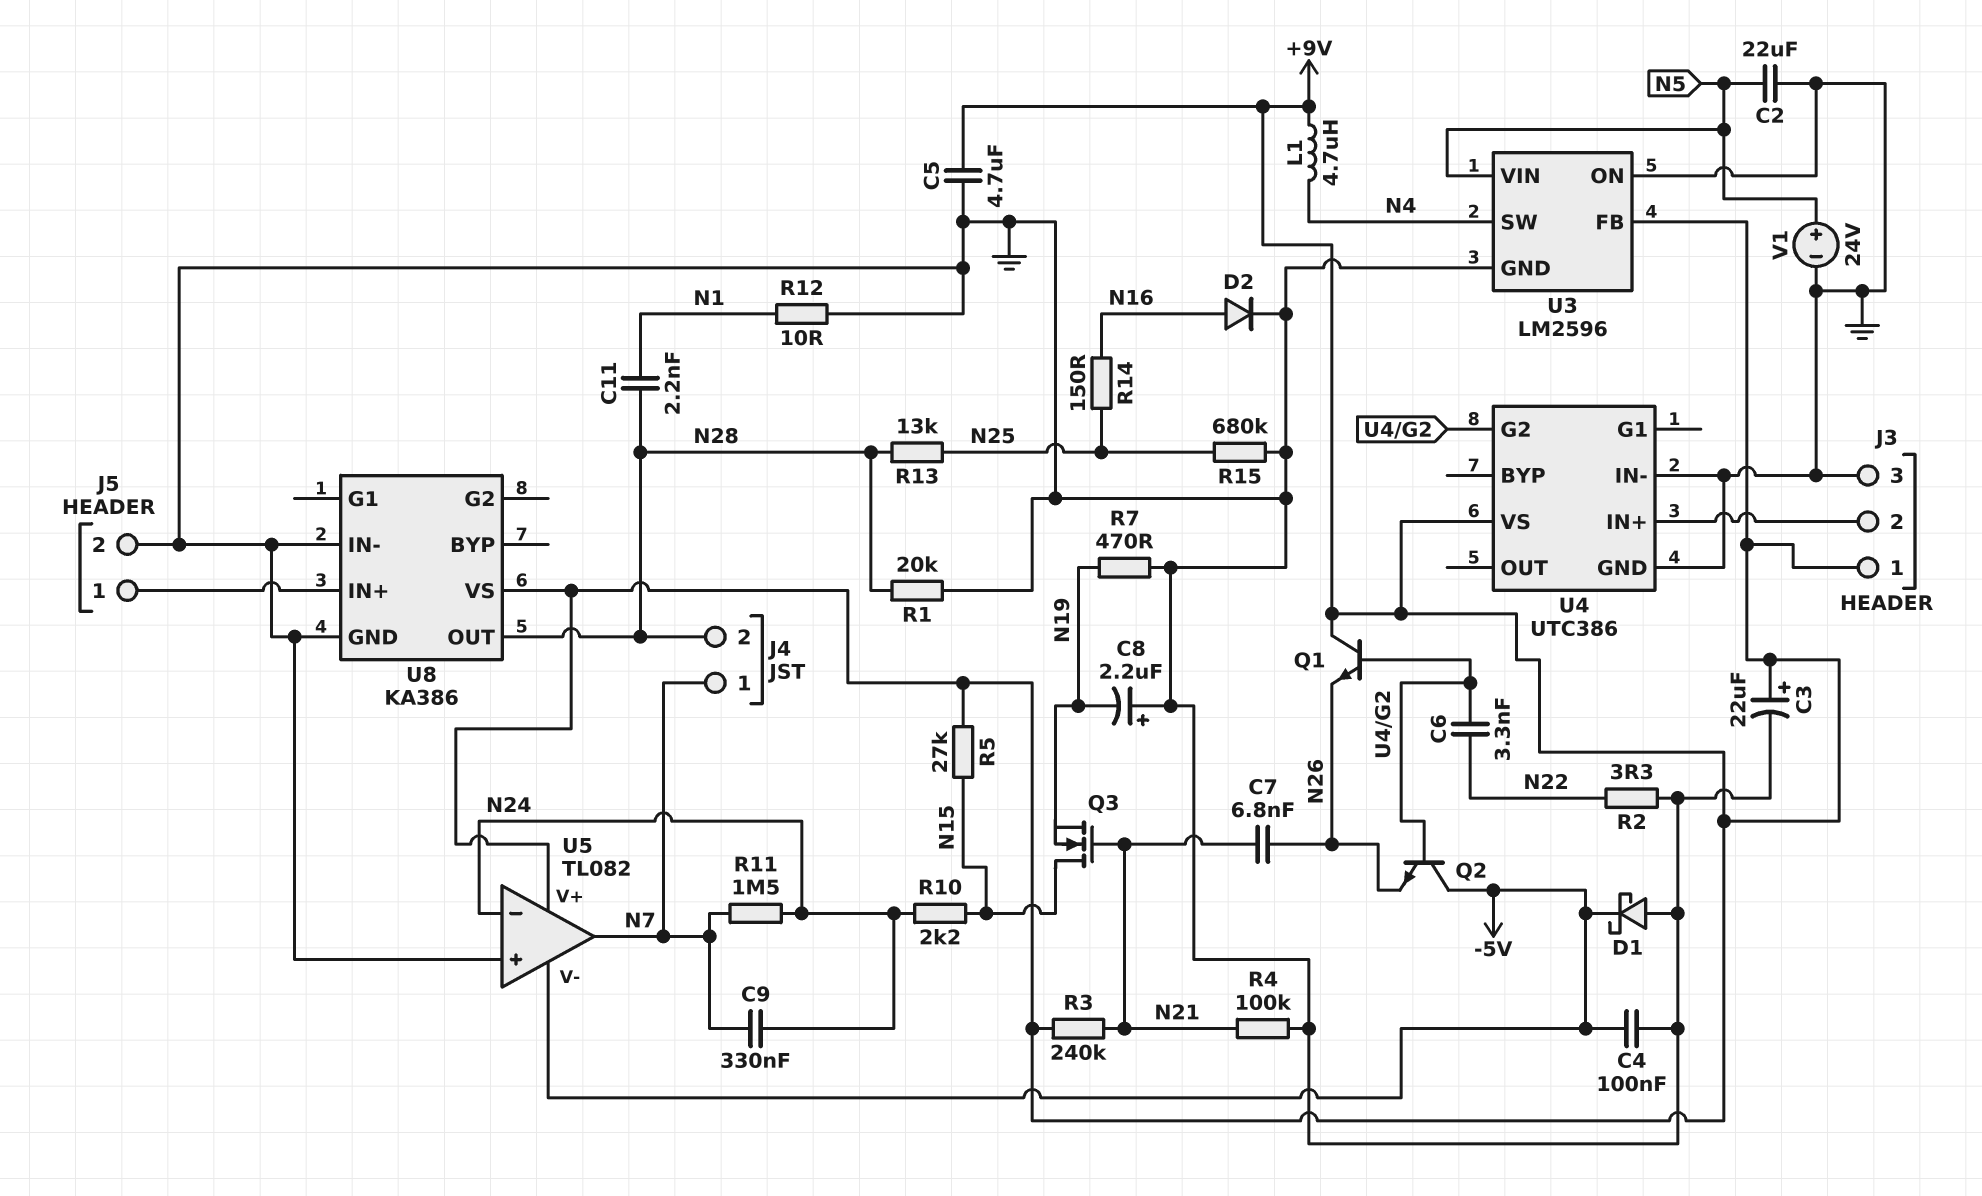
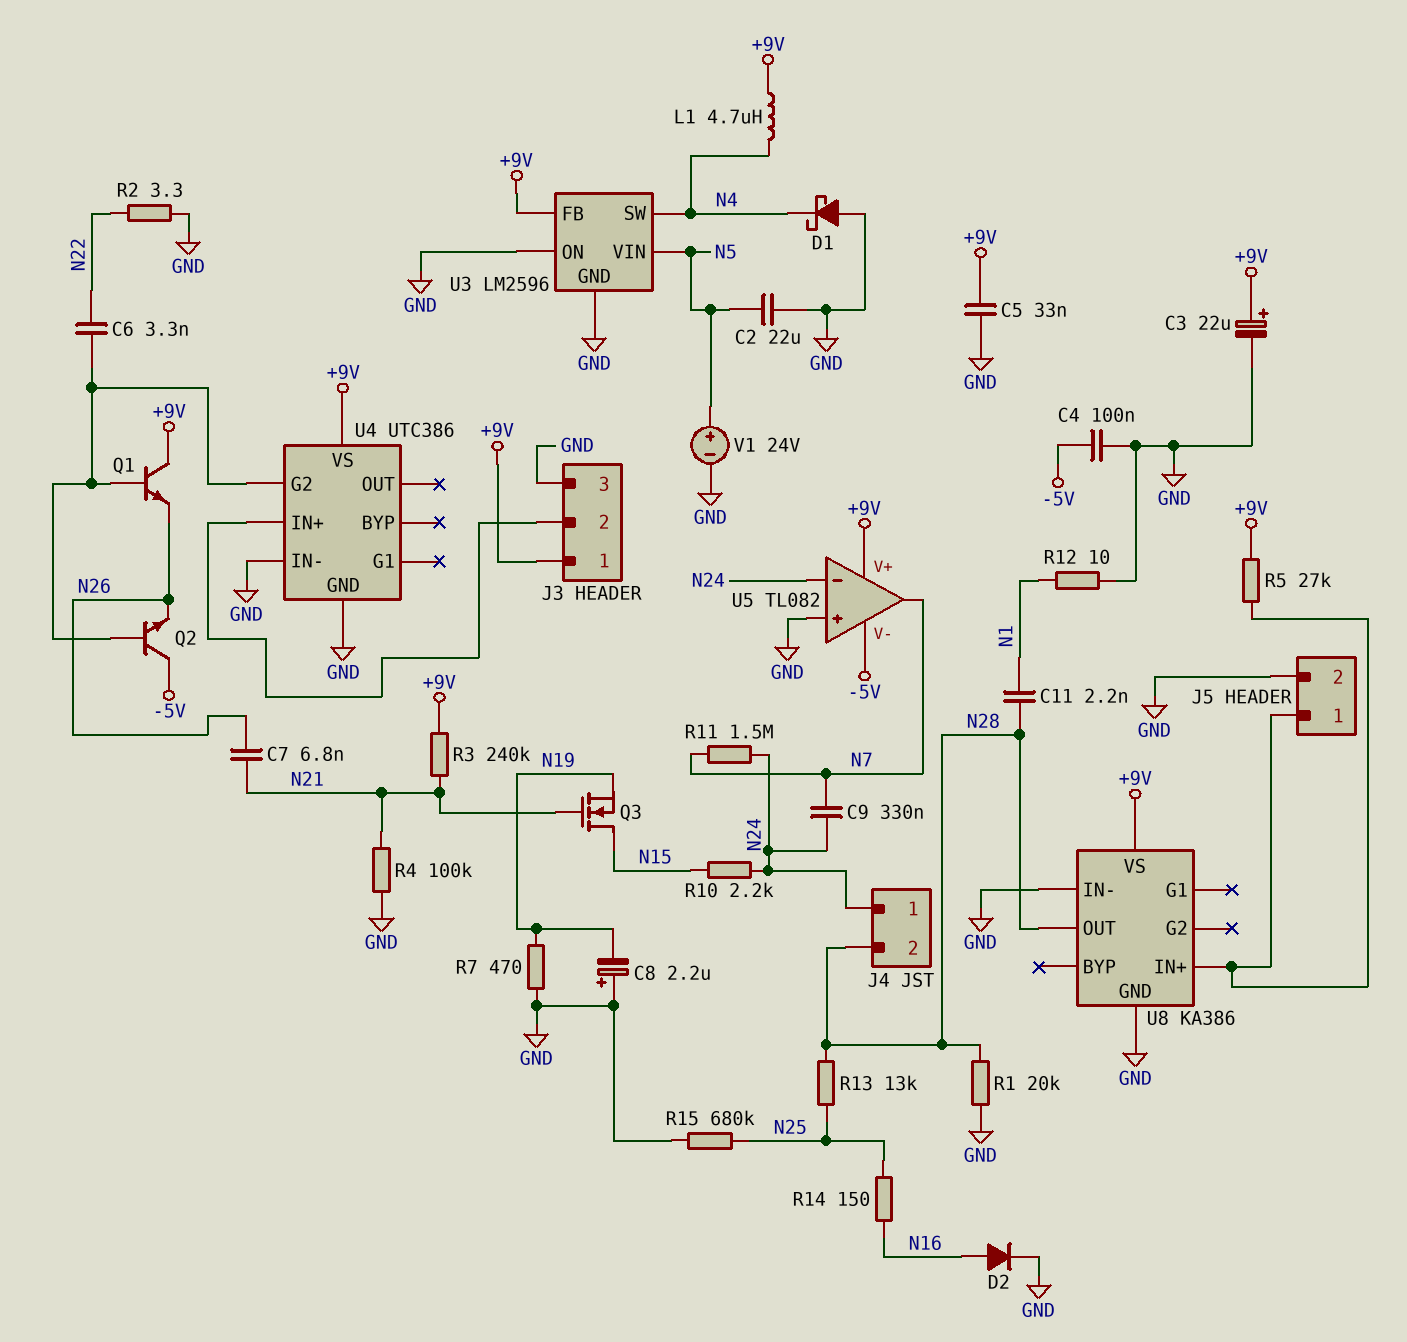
C5: 4.7uF (+9V, GND) -> 33nF (+9V, GND)
D1: schottky (A GND, K -5V) -> schottky (A GND, K N4)
J4 pin 1: N7 -> N24
R5: 27k (+9V, N15) -> 27k (+9V, J5/1)

